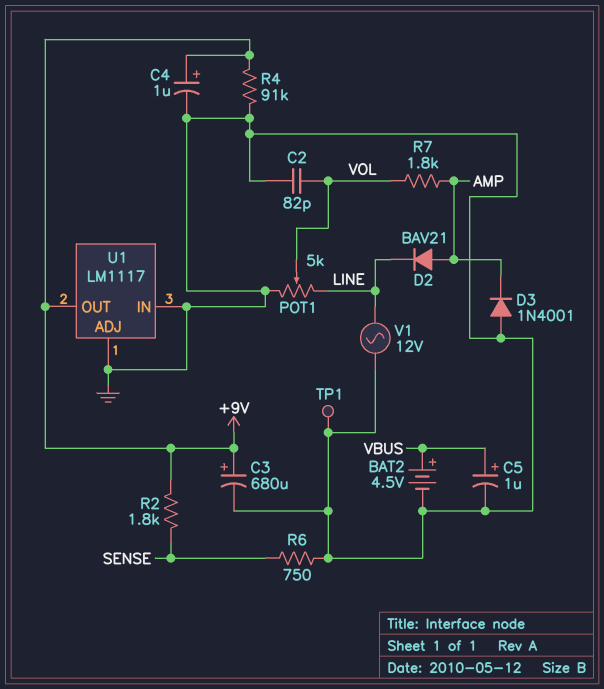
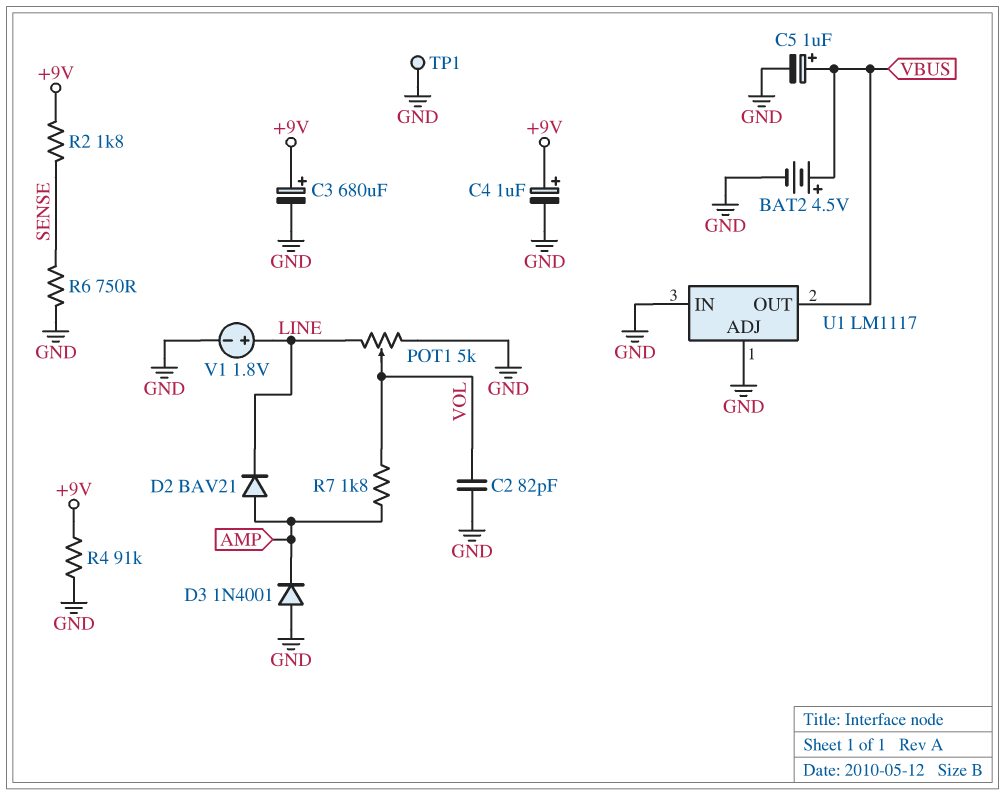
U1 pin OUT: +9V -> VBUS
V1: AC 12V (GND, LINE) -> 1.8V (plus LINE, minus GND)

